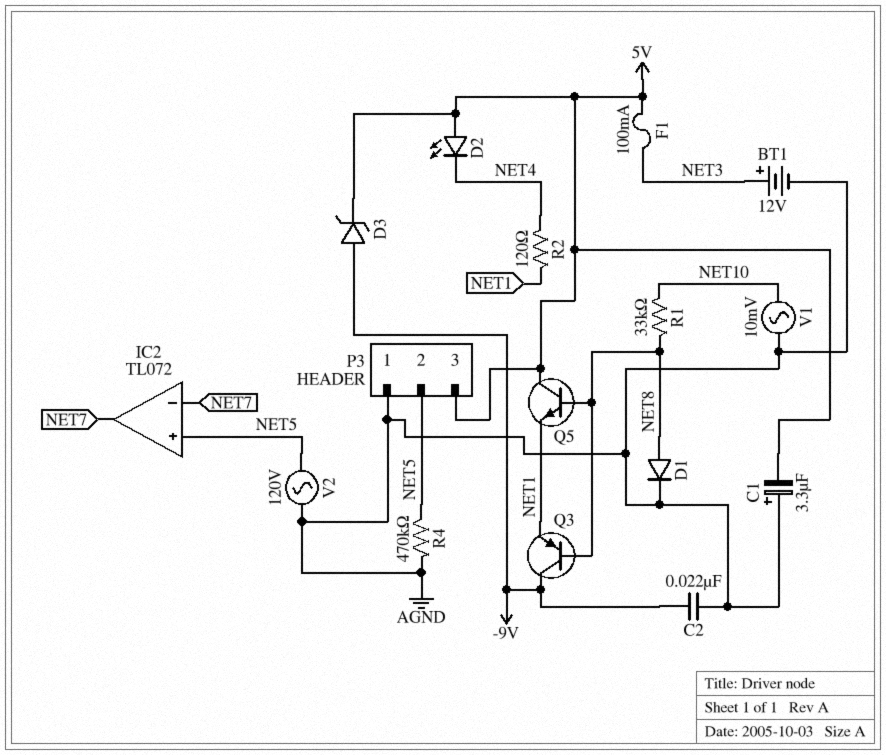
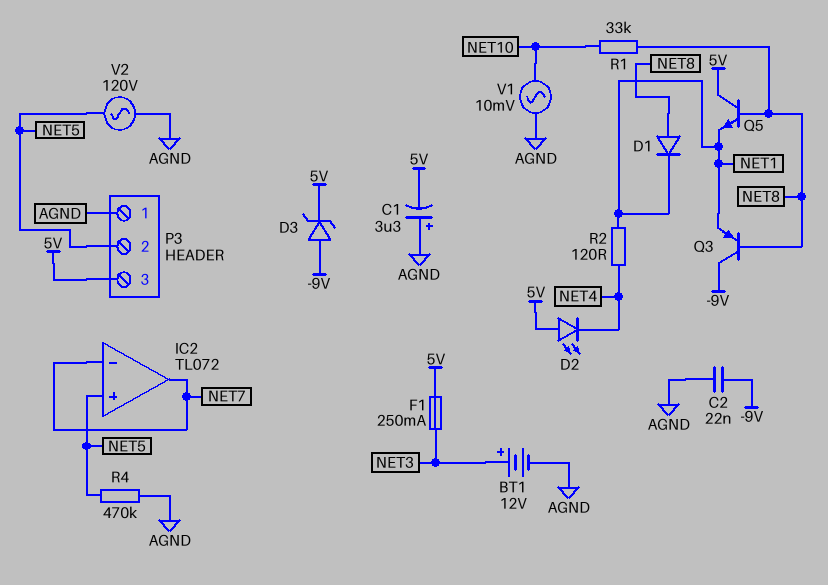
D1: diode (A NET8, K AGND) -> diode (A NET8, K NET1)
F1: 100mA (5V, NET3) -> 250mA (5V, NET3)

